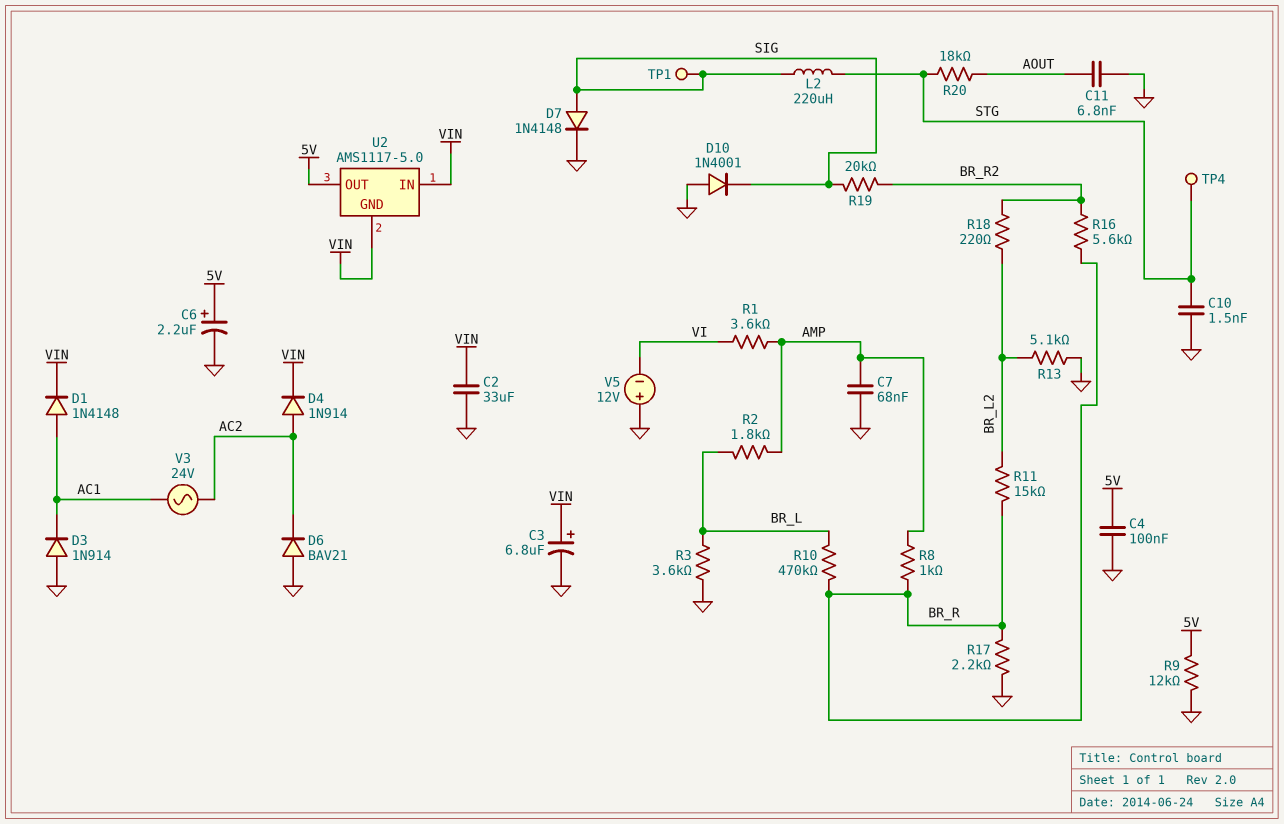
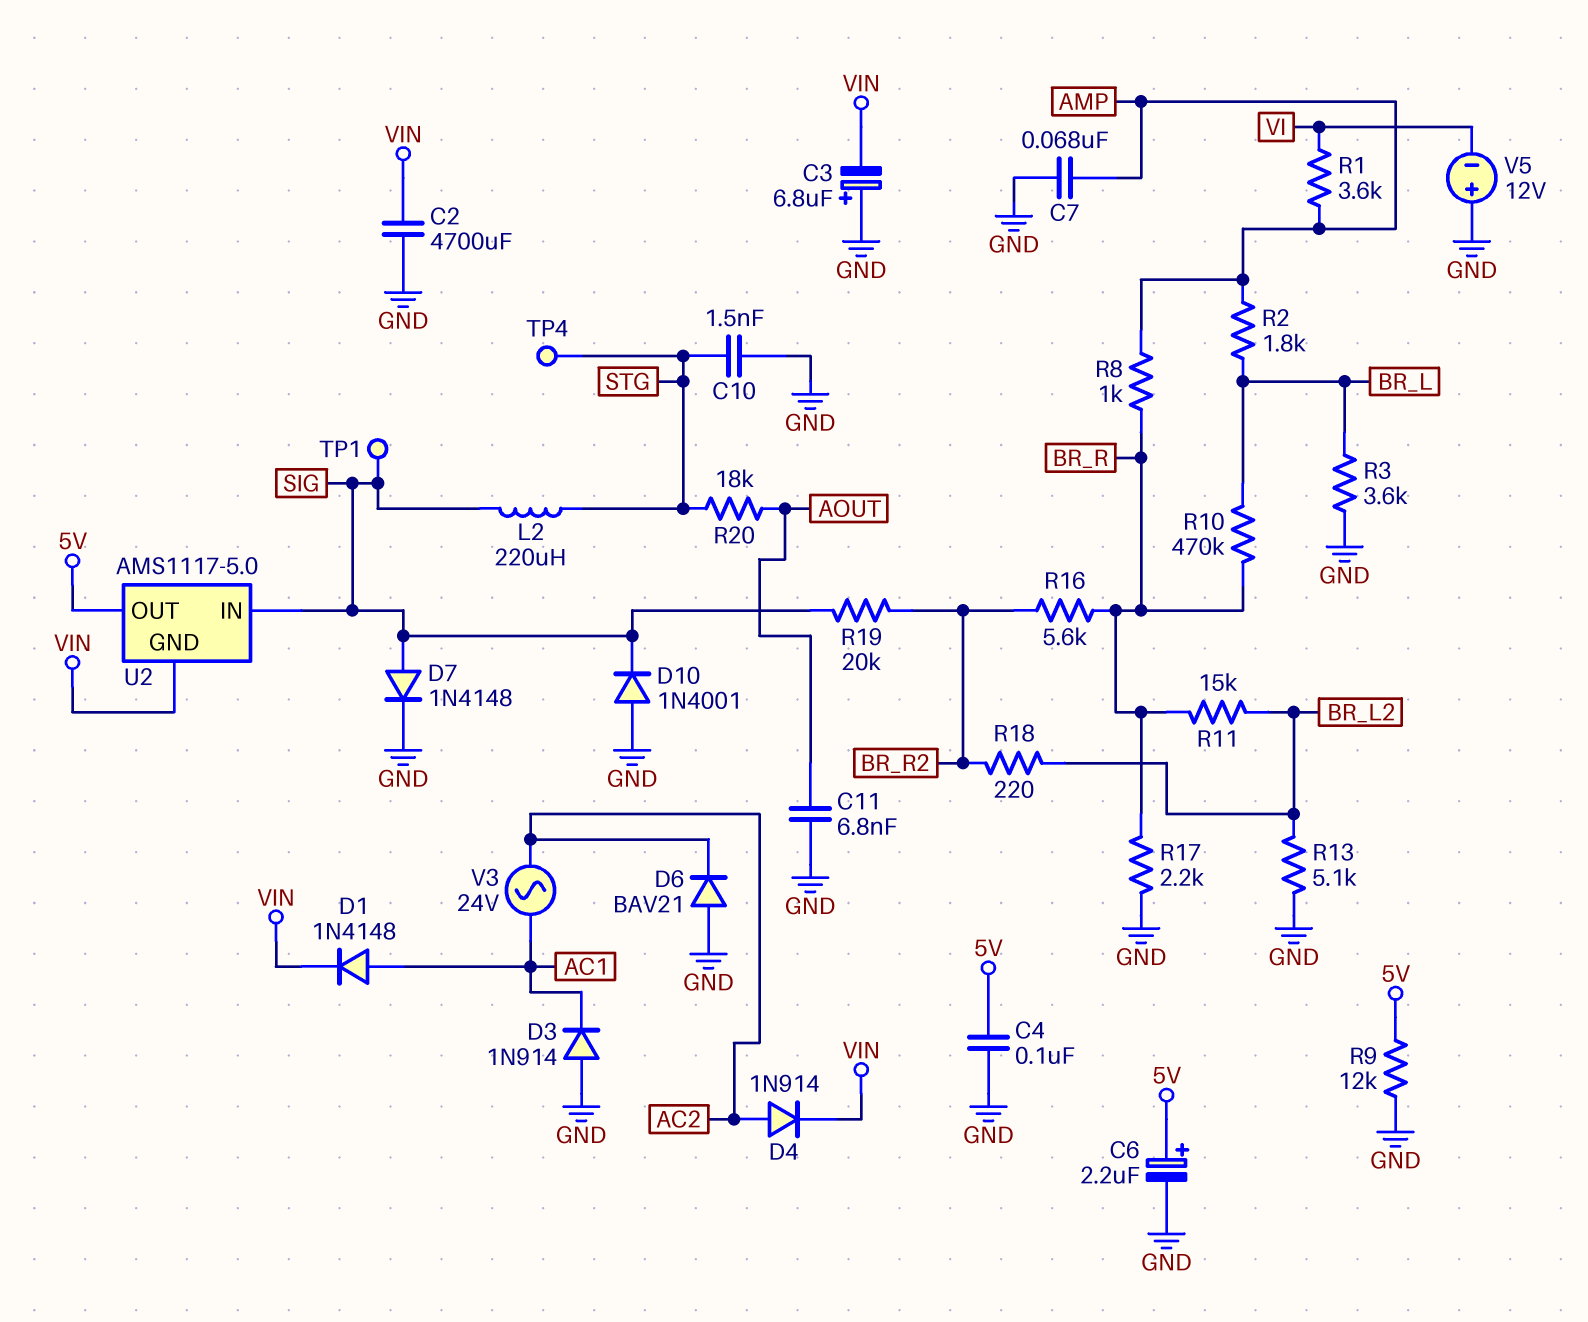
C2: 33uF (GND, VIN) -> 4700uF (GND, VIN)
C3: 6.8uF (plus VIN, minus GND) -> 6.8uF (plus GND, minus VIN)
U2 pin IN: VIN -> SIG

